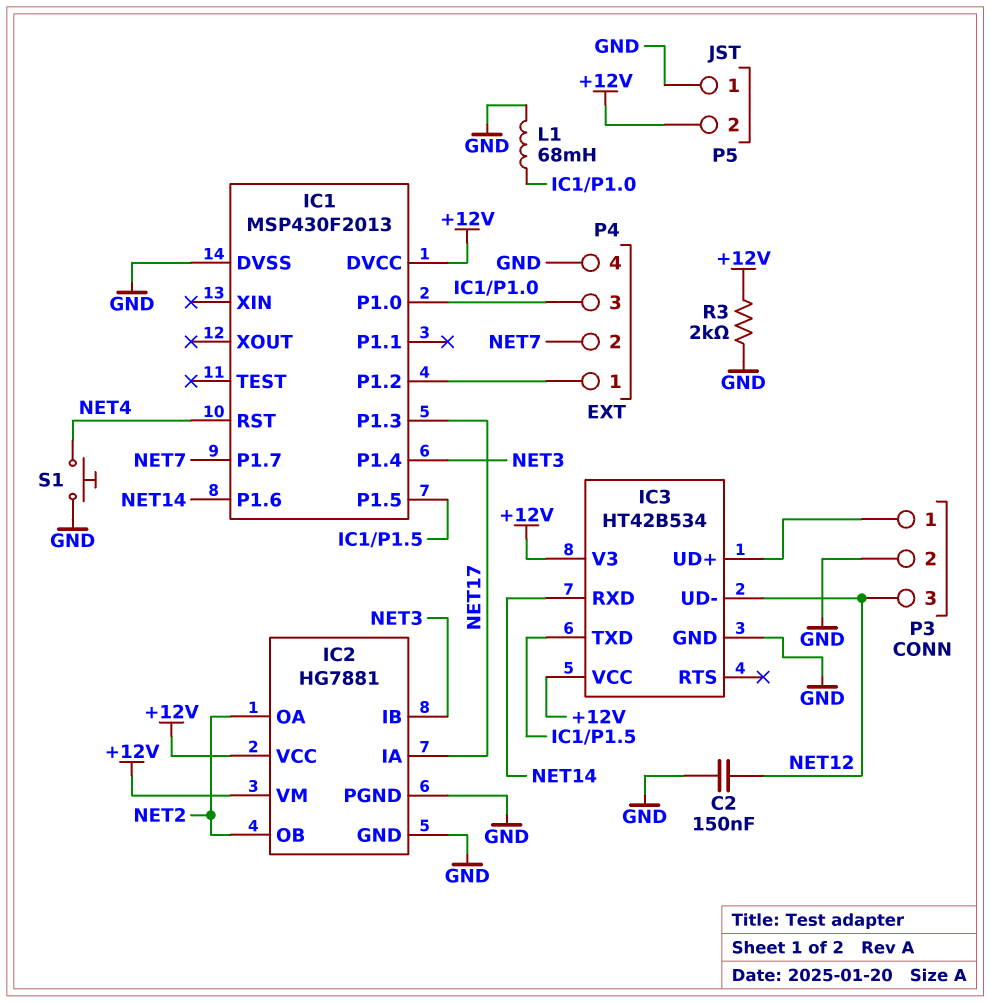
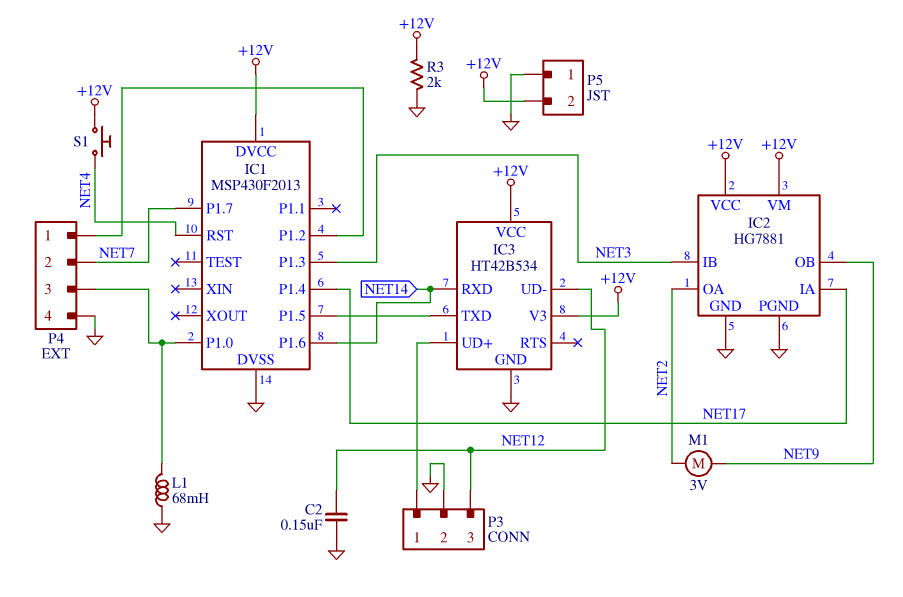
IC1 pin P1.3: NET17 -> NET3
IC1 pin P1.4: NET3 -> NET17
IC2 pin OB: NET2 -> NET9
M1: none -> motor 3V (NET2, NET9)
S1: button (GND, NET4) -> button (+12V, NET4)

